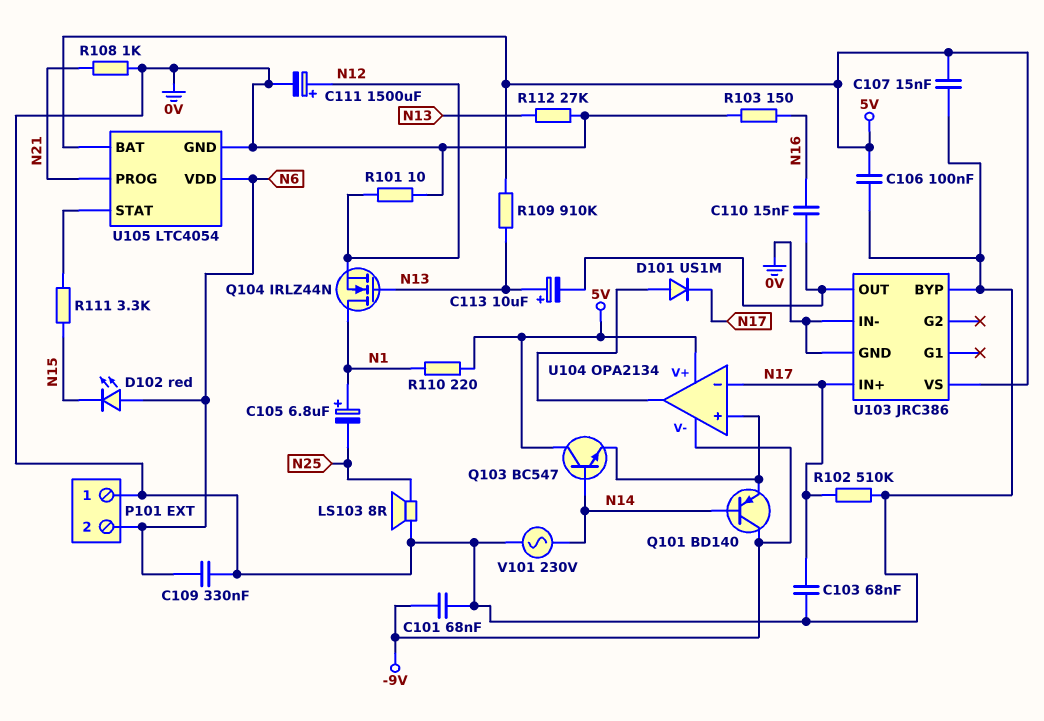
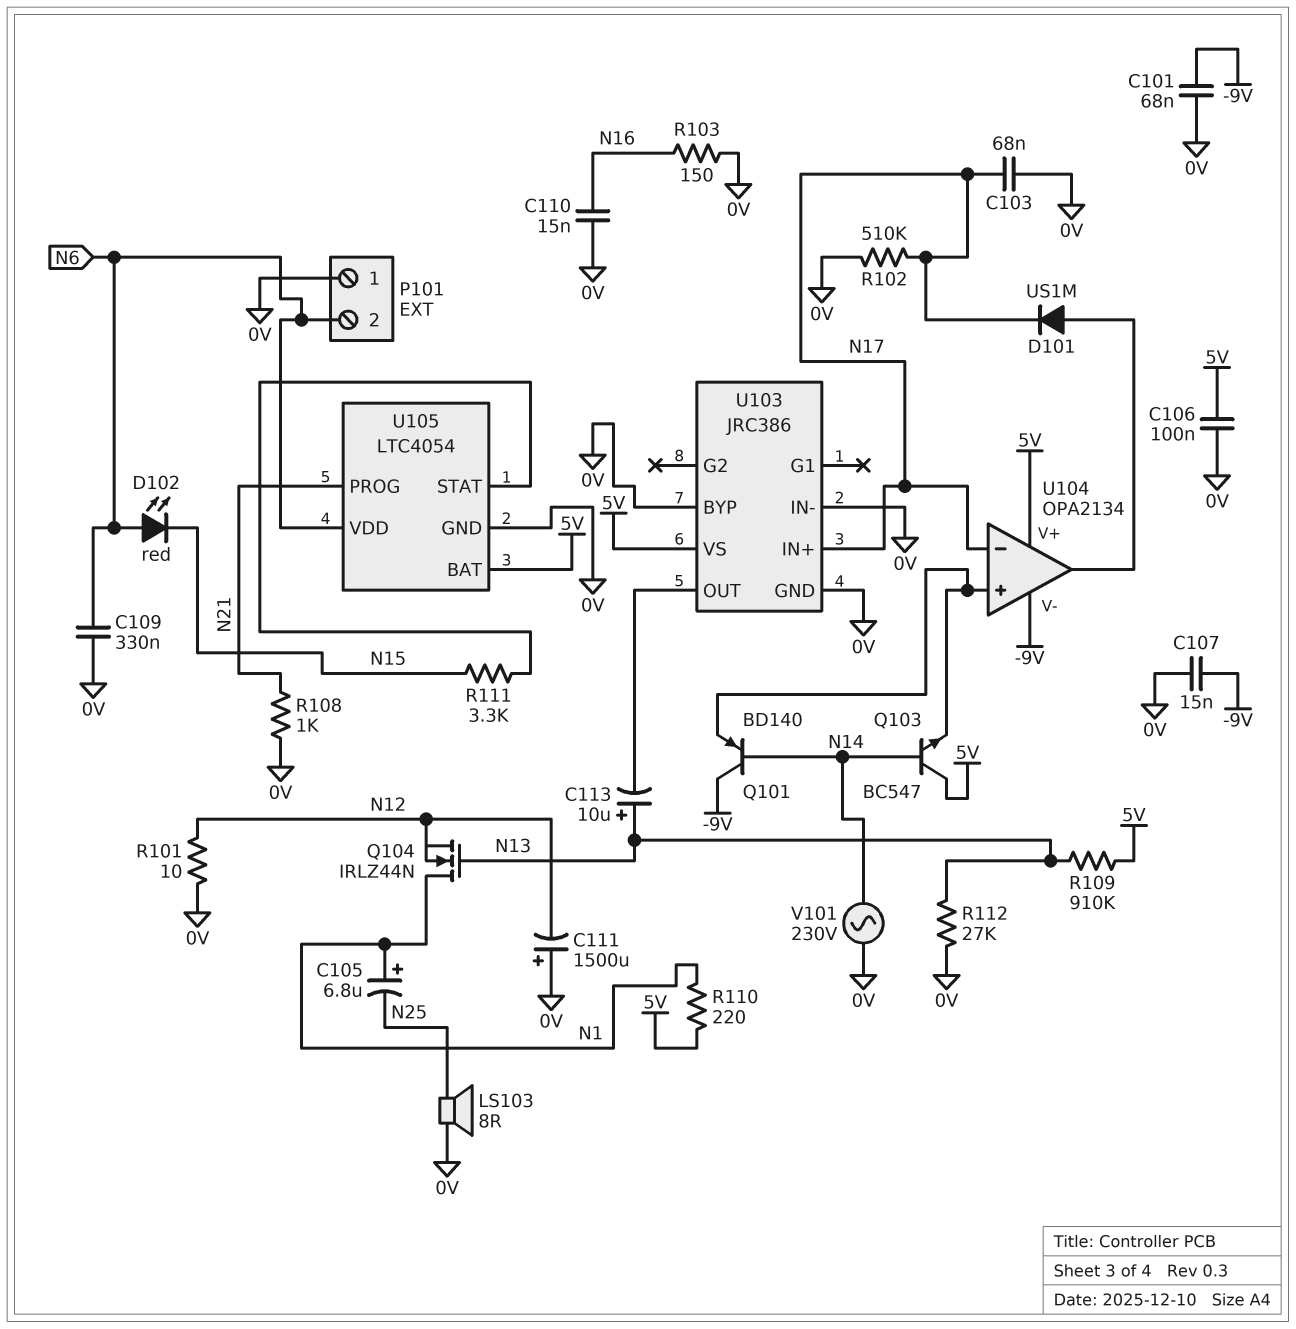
C107: 15nF (0V, 5V) -> 15nF (-9V, 0V)
C110: 15nF (N16, U103/OUT) -> 15nF (0V, N16)
C111: 1500uF (plus N12, minus 0V) -> 1500uF (plus 0V, minus N12)

